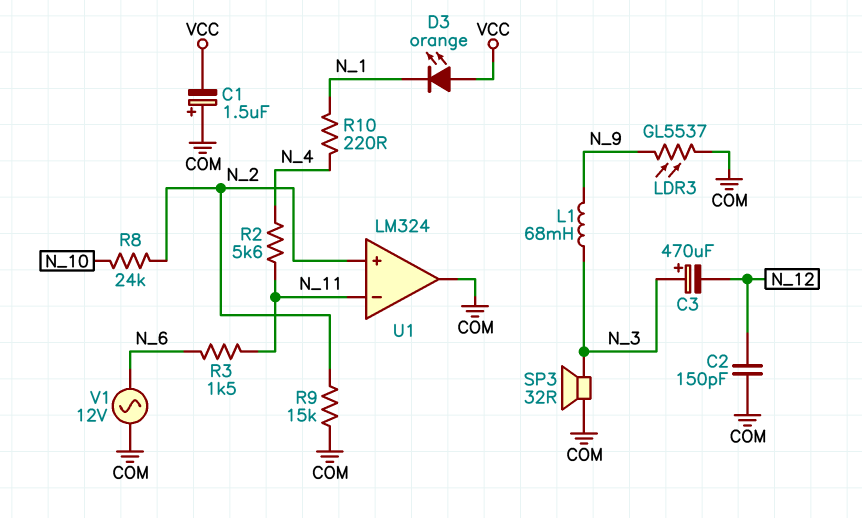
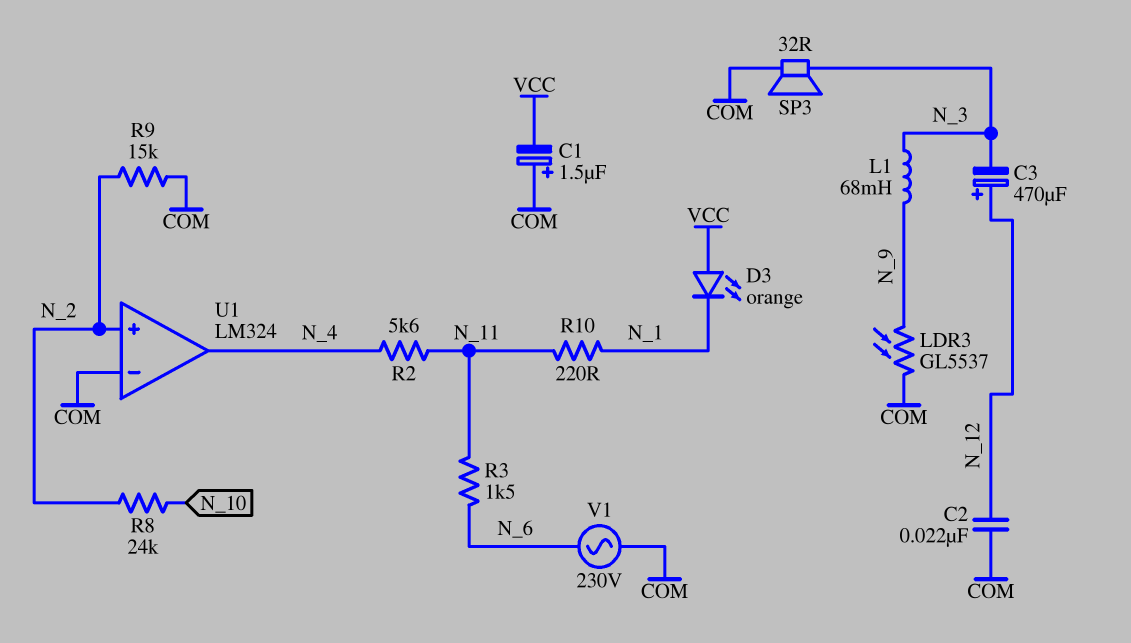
C2: 150pF (COM, N_12) -> 22nF (COM, N_12)
C3: 470uF (plus N_3, minus N_12) -> 470uF (plus N_12, minus N_3)
R10: 220 (N_1, N_4) -> 220 (N_1, N_11)
U1 pin in-: N_11 -> COM
U1 pin out: COM -> N_4
V1: AC 12V (COM, N_6) -> AC 230V (COM, N_6)

